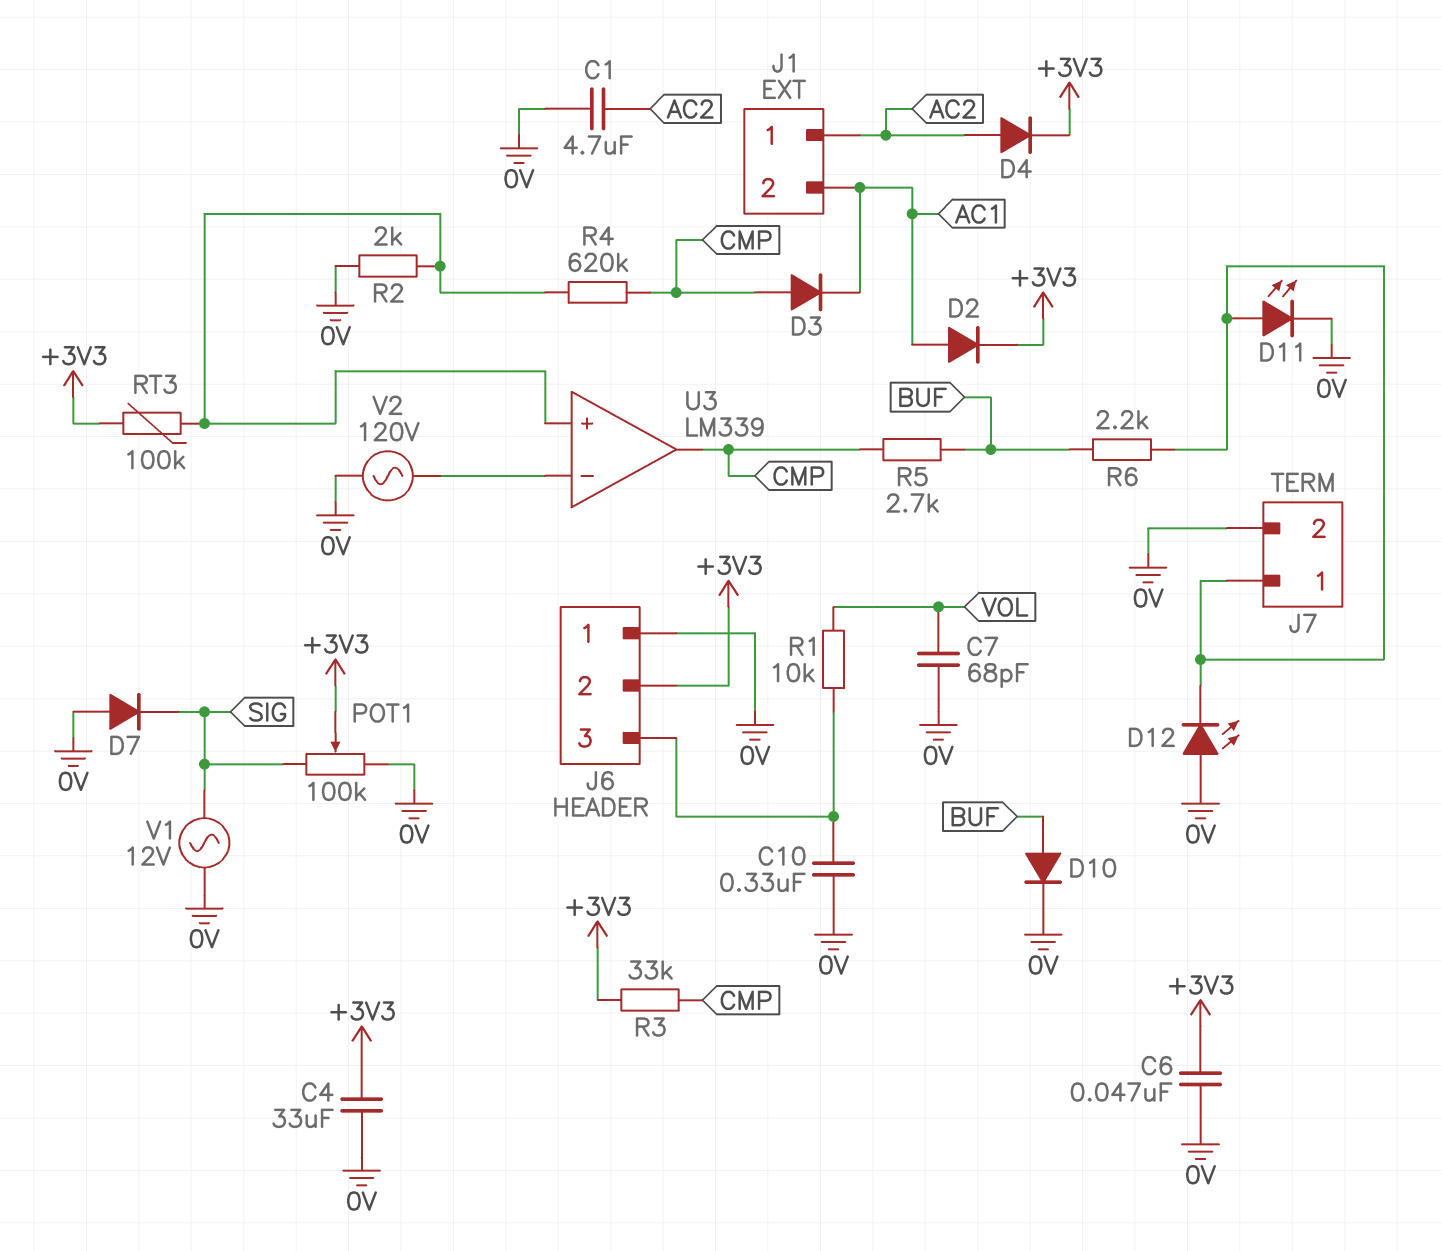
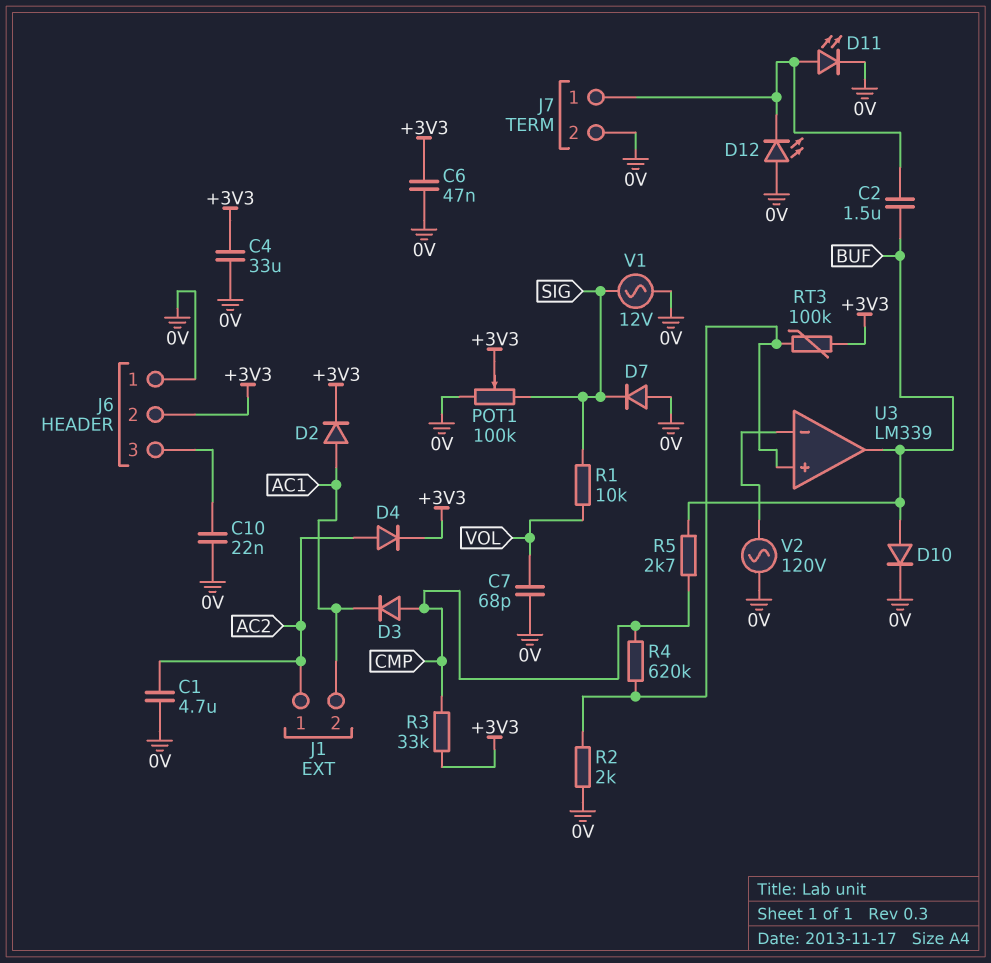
C2: none -> 1.5uF (BUF, J7/1)
C10: 330nF (0V, J6/3) -> 22nF (0V, J6/3)
R1: 10k (J6/3, VOL) -> 10k (SIG, VOL)
R6: 2.2k (BUF, J7/1) -> none
U3 pin out: CMP -> BUF

